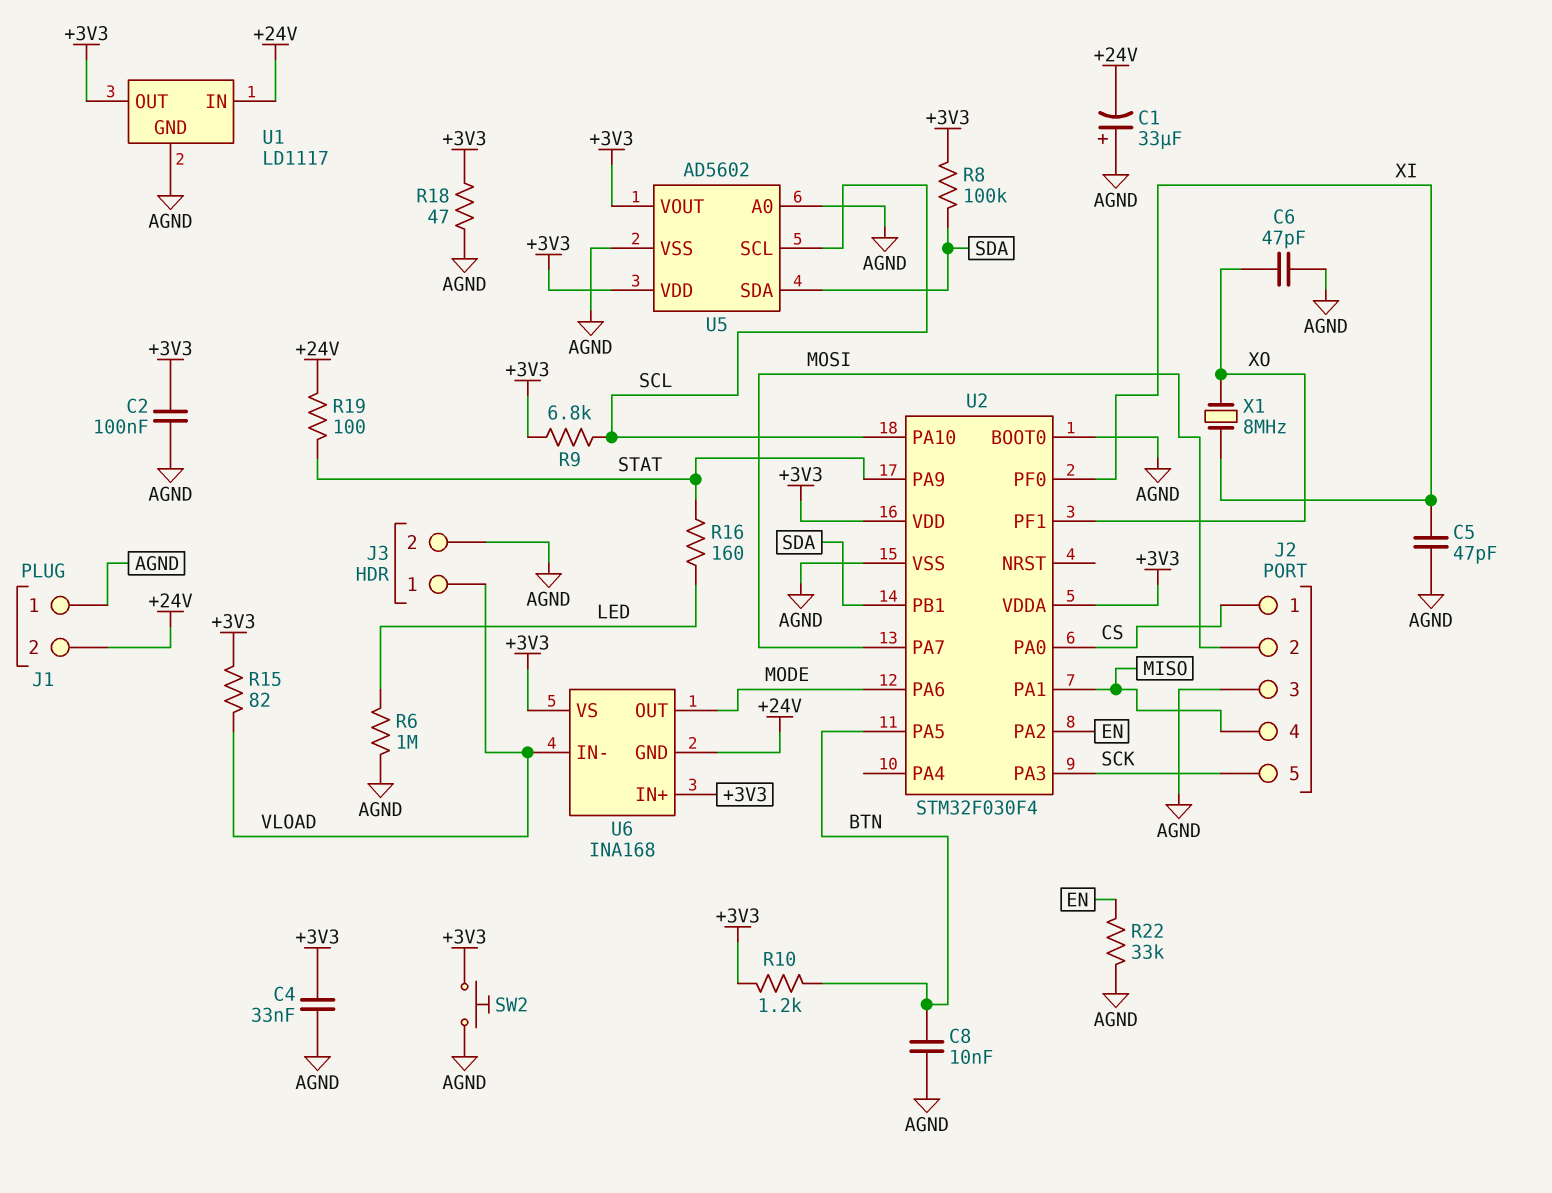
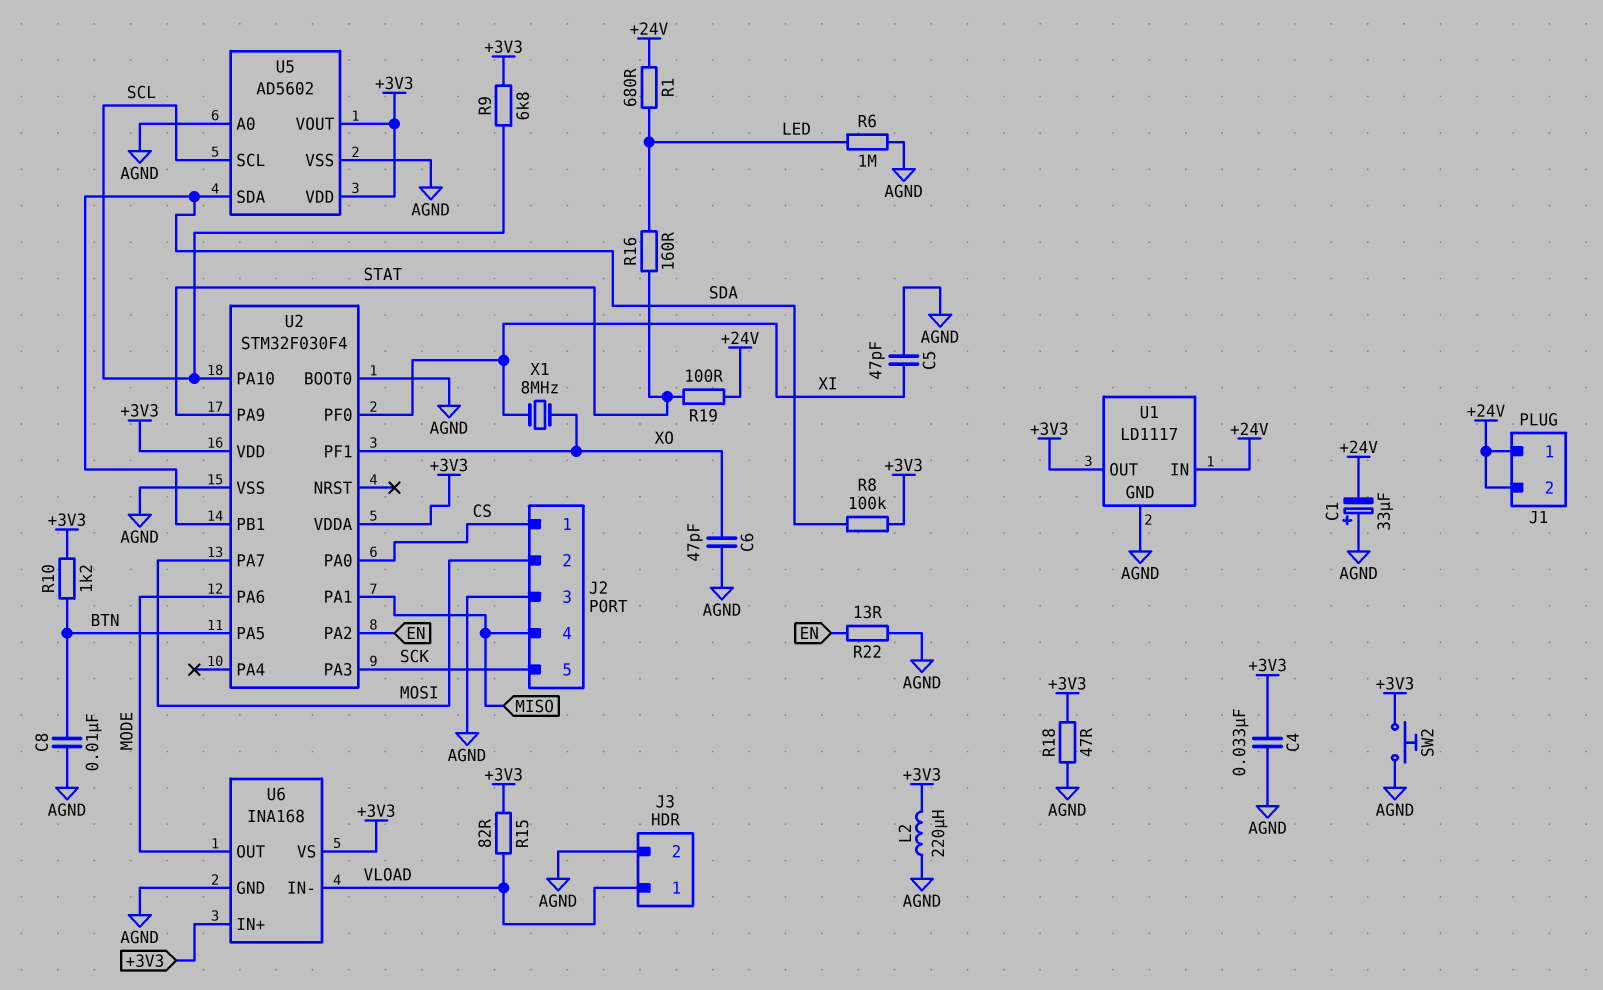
C2: 100nF (+3V3, AGND) -> none
J1 pin 1: AGND -> +24V
L2: none -> 220uH (+3V3, AGND)
R1: none -> 680 (+24V, LED)
R22: 33k (AGND, EN) -> 13 (AGND, EN)
U6 pin GND: +24V -> AGND

